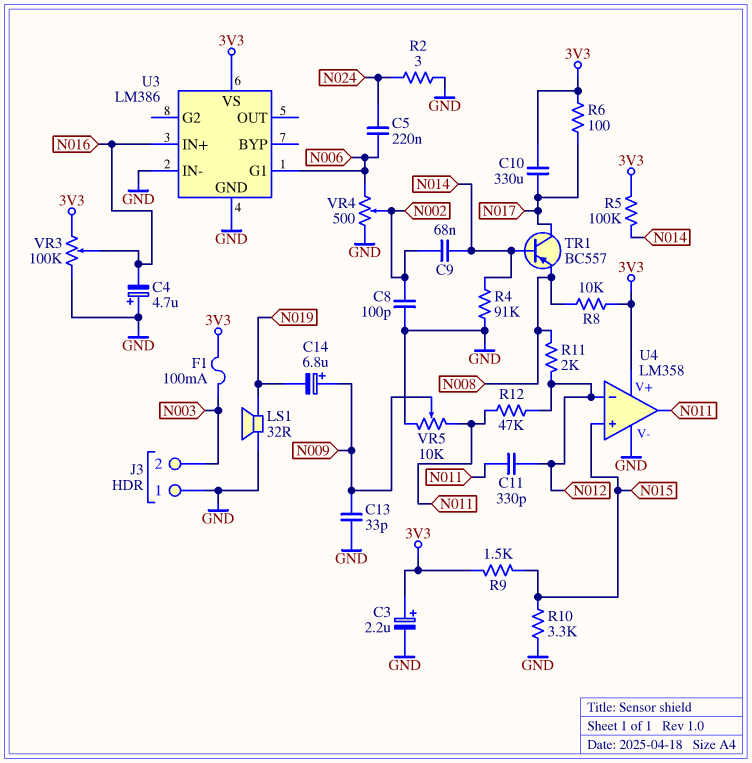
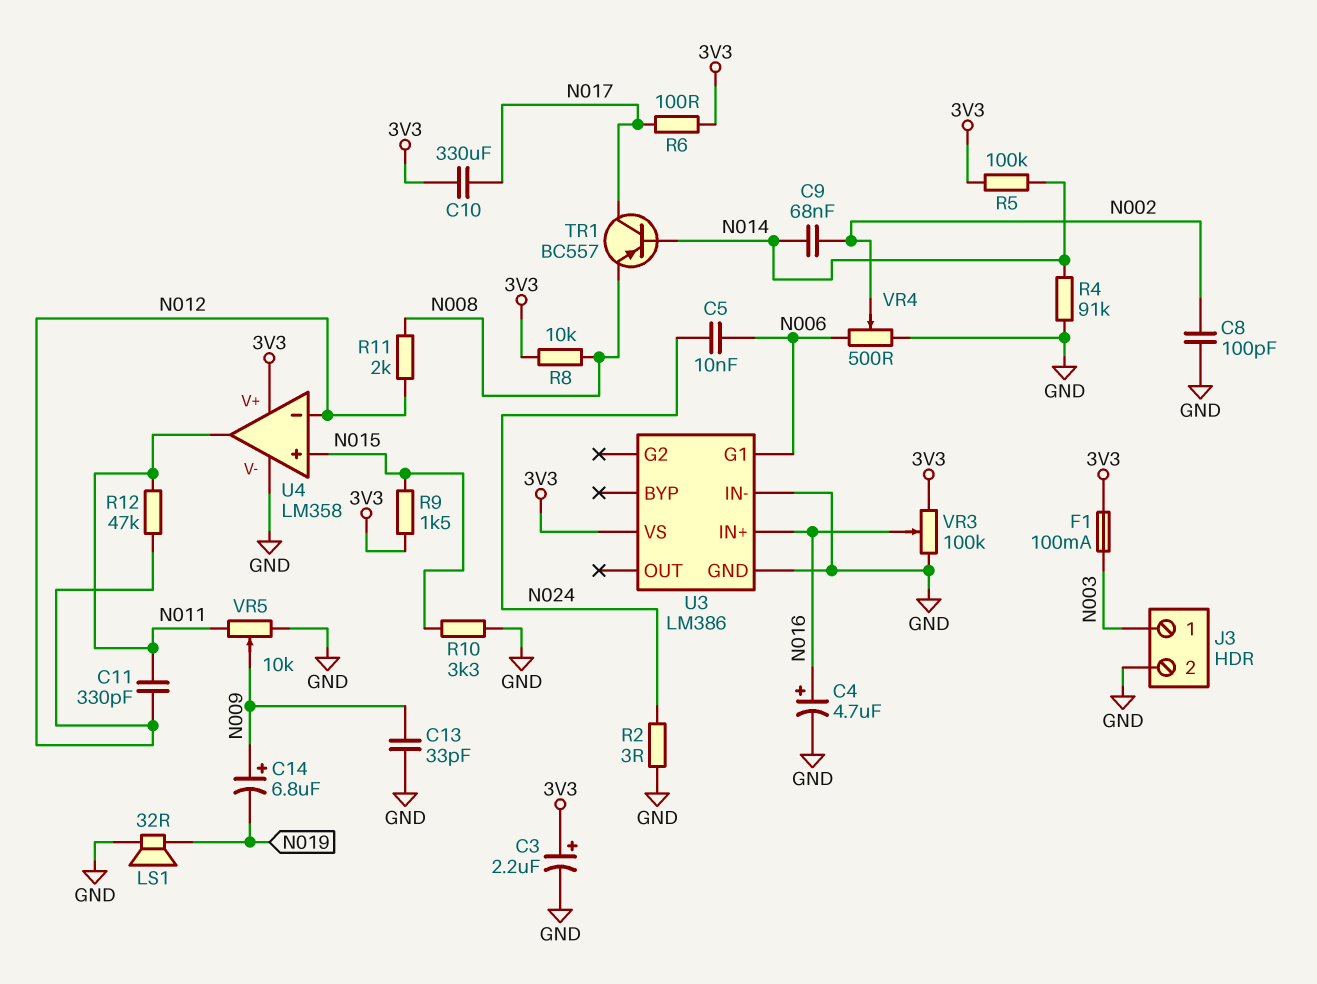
C4: 4.7uF (plus GND, minus N016) -> 4.7uF (plus N016, minus GND)
C5: 220nF (N006, N024) -> 10nF (N006, N024)
J3 pin 1: GND -> N003
J3 pin 2: N003 -> GND

